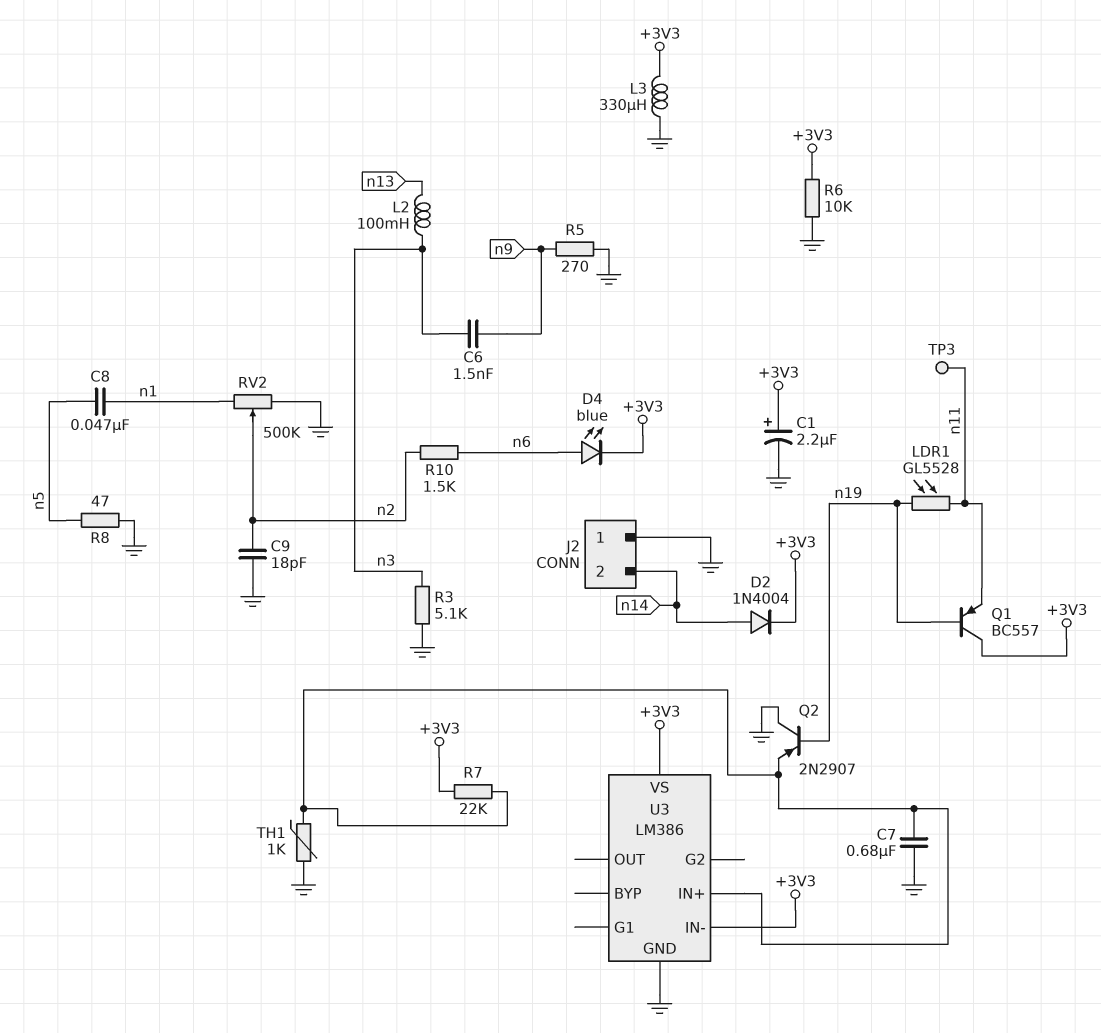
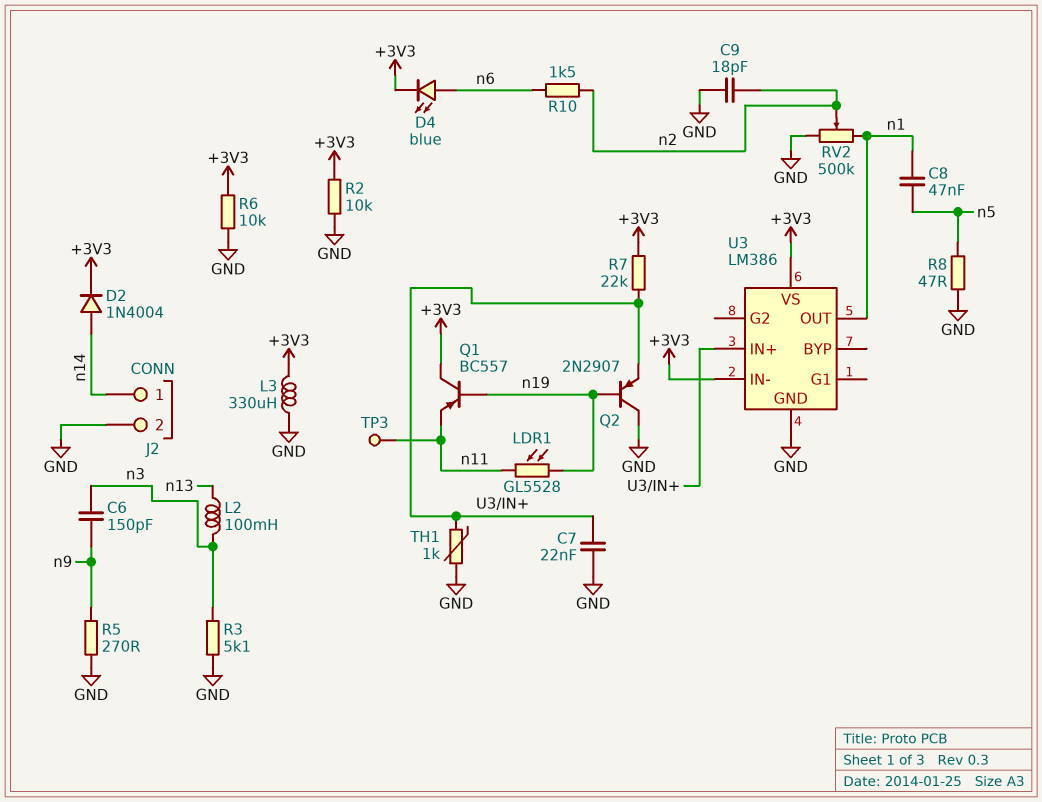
C1: 2.2uF (plus +3V3, minus GND) -> none
C6: 1.5nF (n3, n9) -> 150pF (n3, n9)
C7: 680nF (GND, U3/IN+) -> 22nF (GND, U3/IN+)
J2 pin 1: GND -> n14
J2 pin 2: n14 -> GND
R2: none -> 10k (+3V3, GND)
U3 pin OUT: none -> n1

